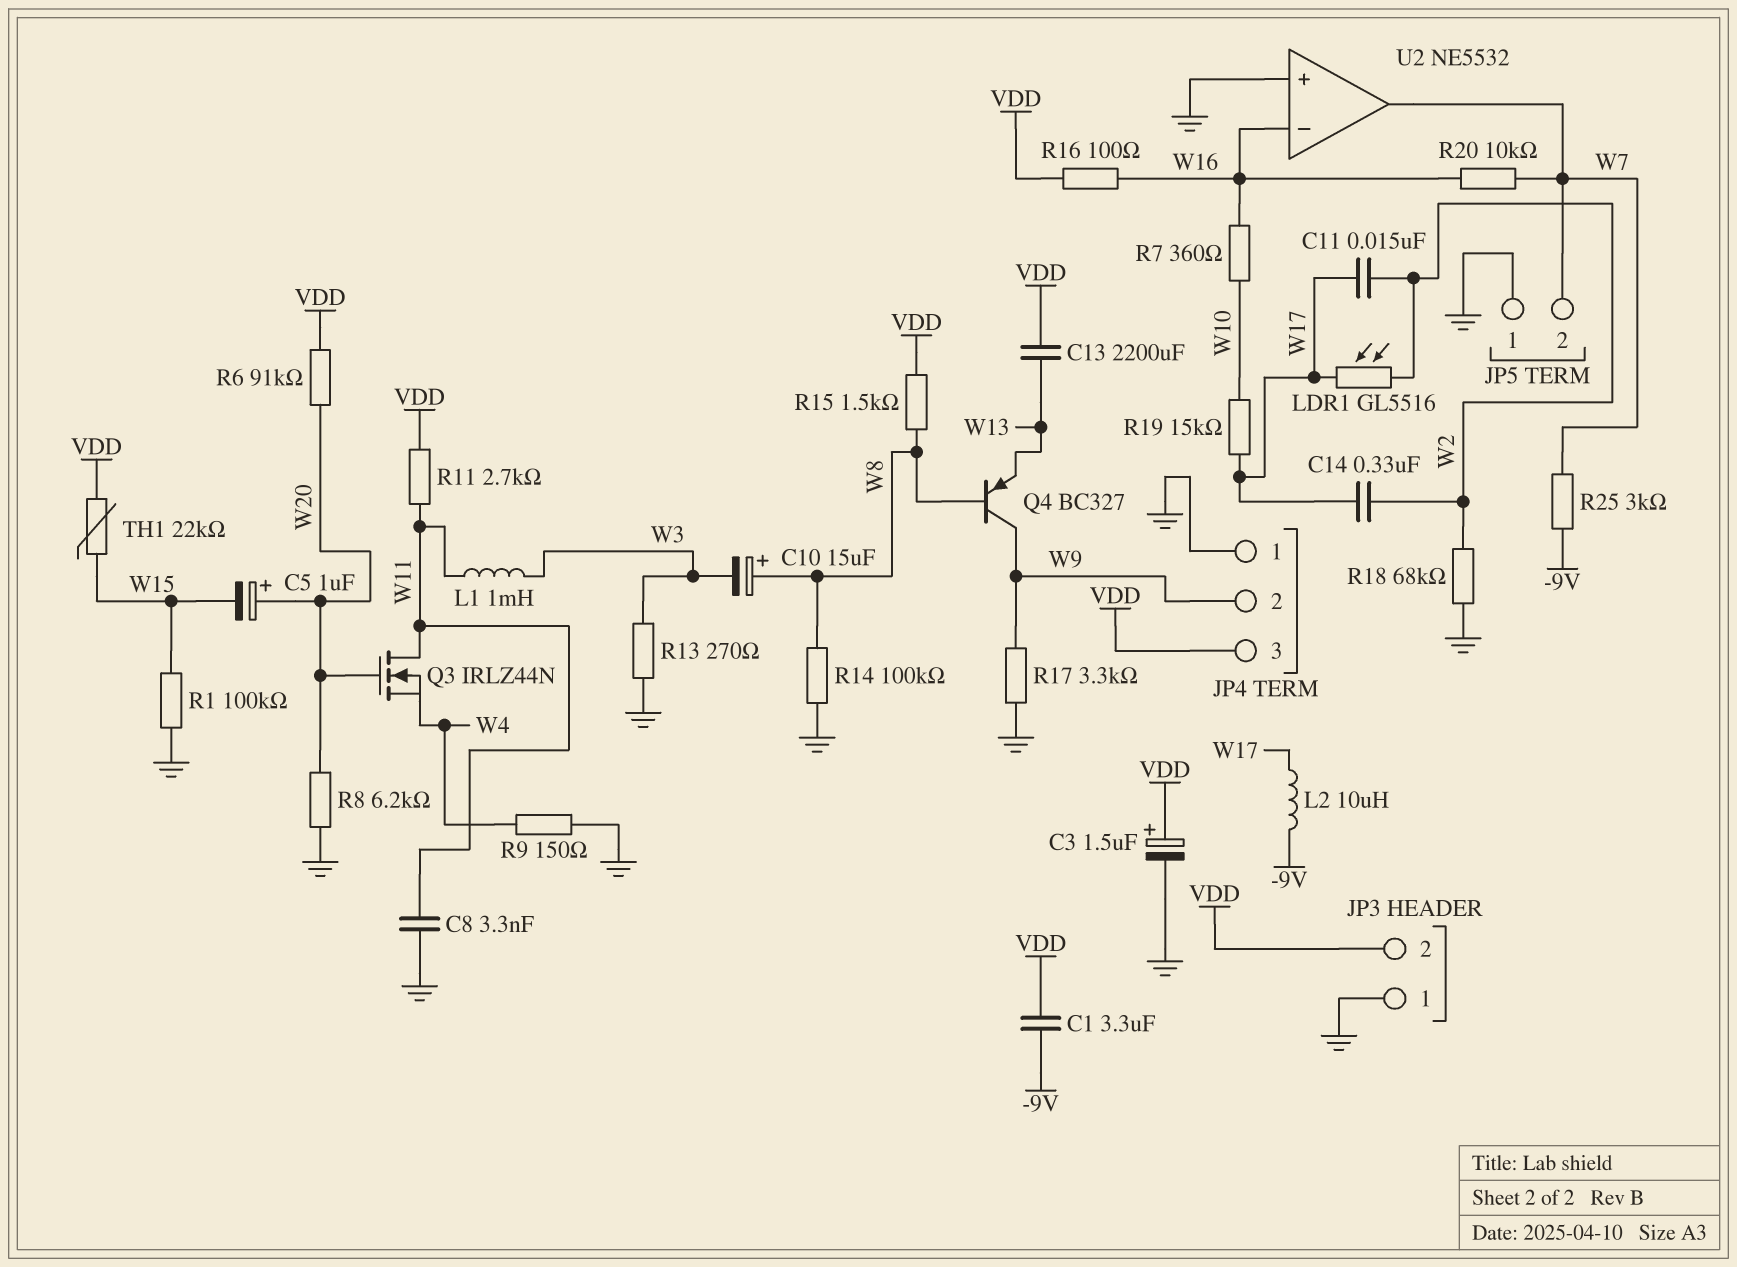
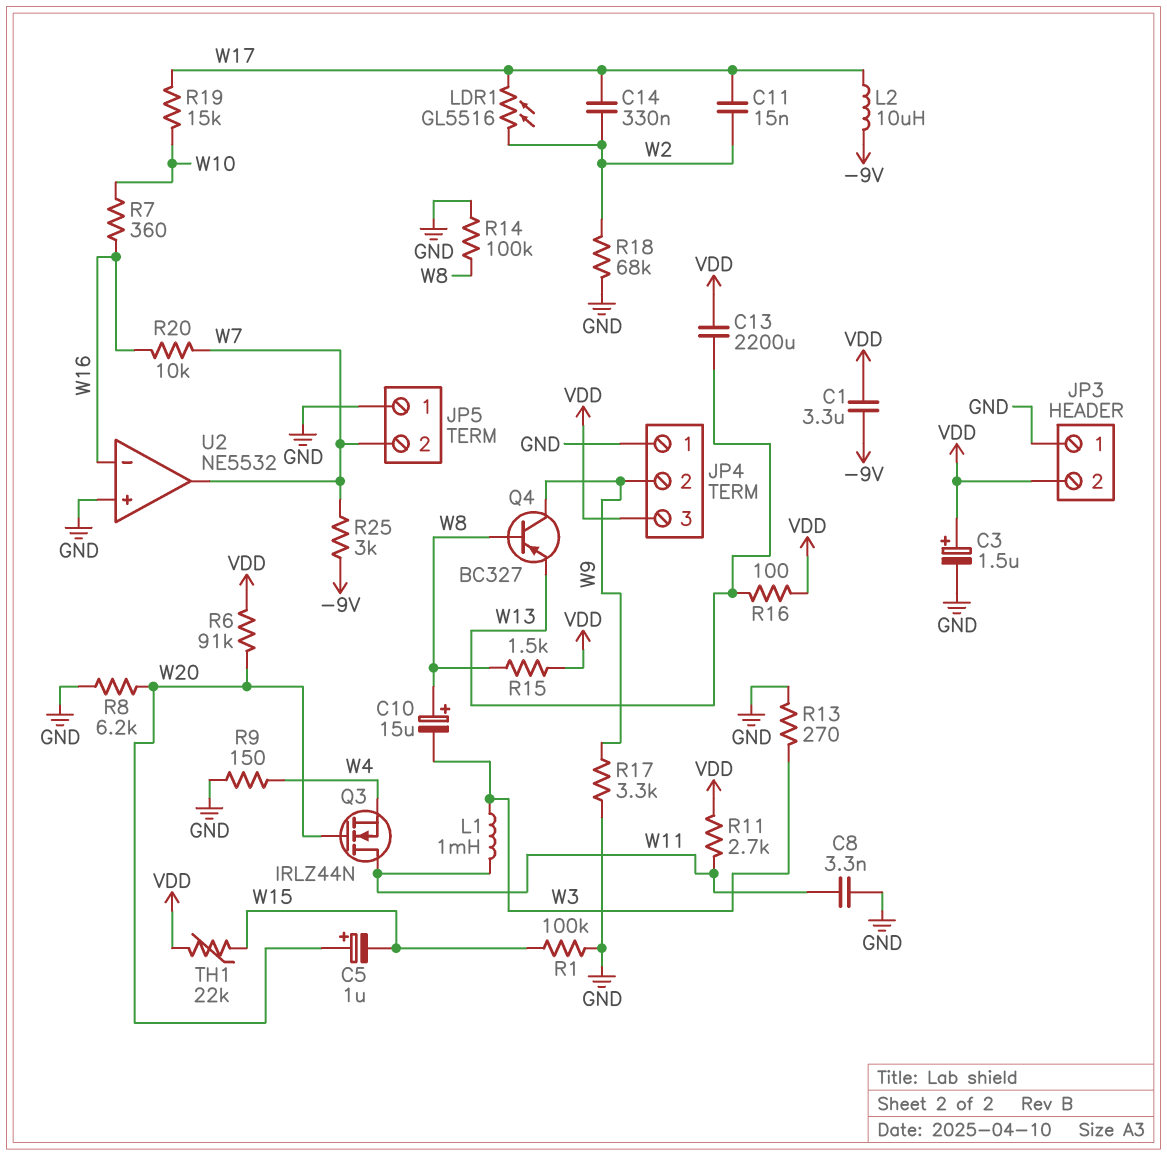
R16: 100 (VDD, W16) -> 100 (VDD, W13)

